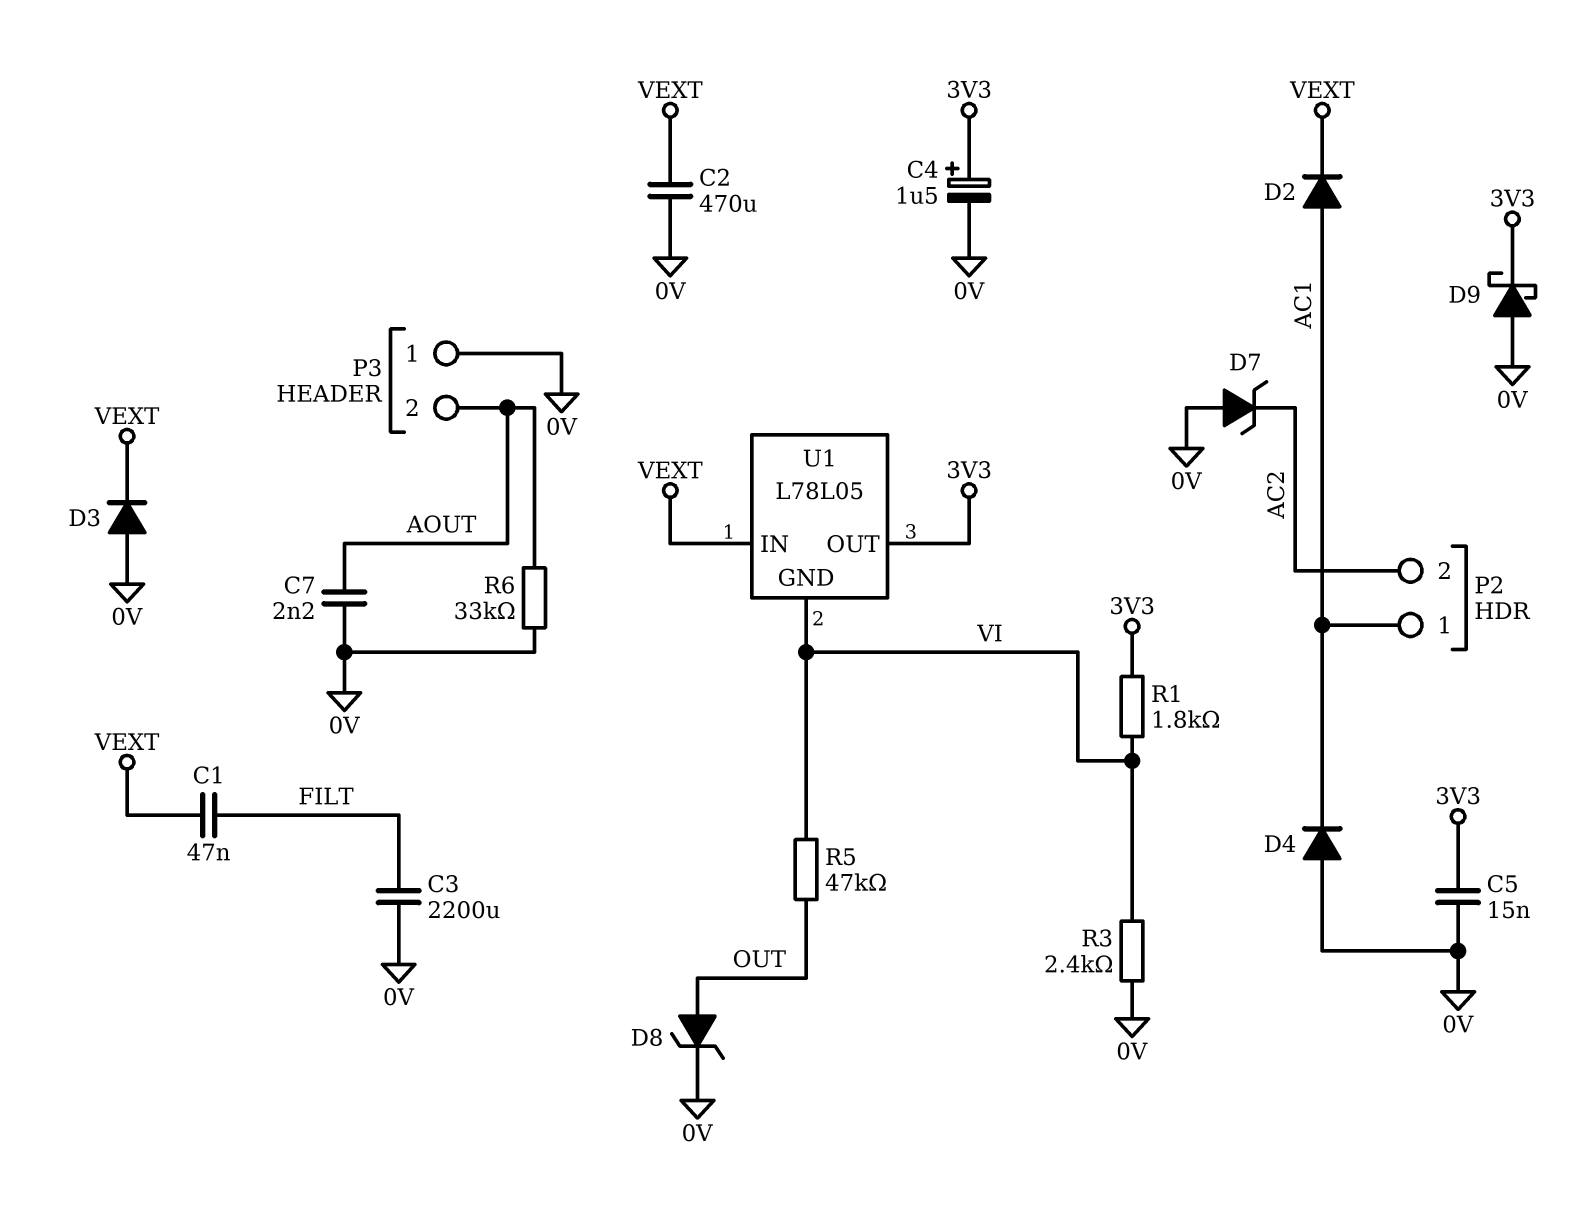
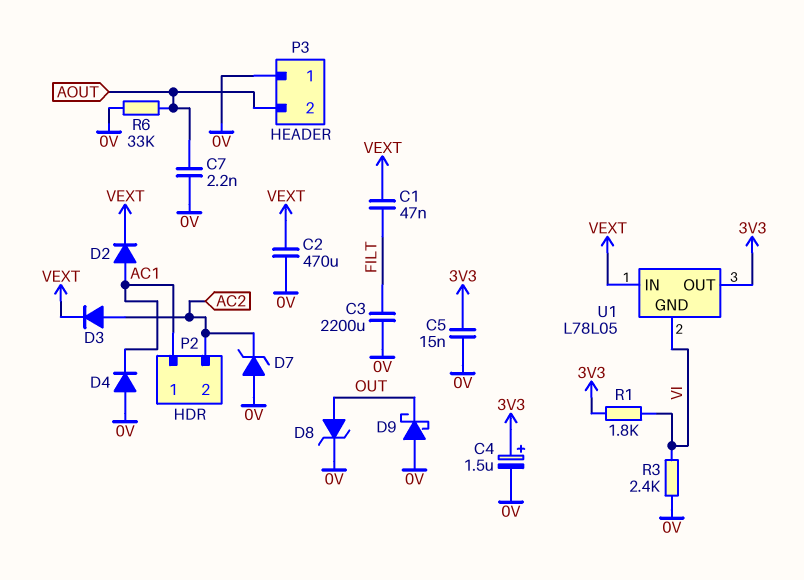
D3: diode (A 0V, K VEXT) -> diode (A AC2, K VEXT)
D9: schottky (A 0V, K 3V3) -> schottky (A 0V, K OUT)
R5: 47k (OUT, VI) -> none

